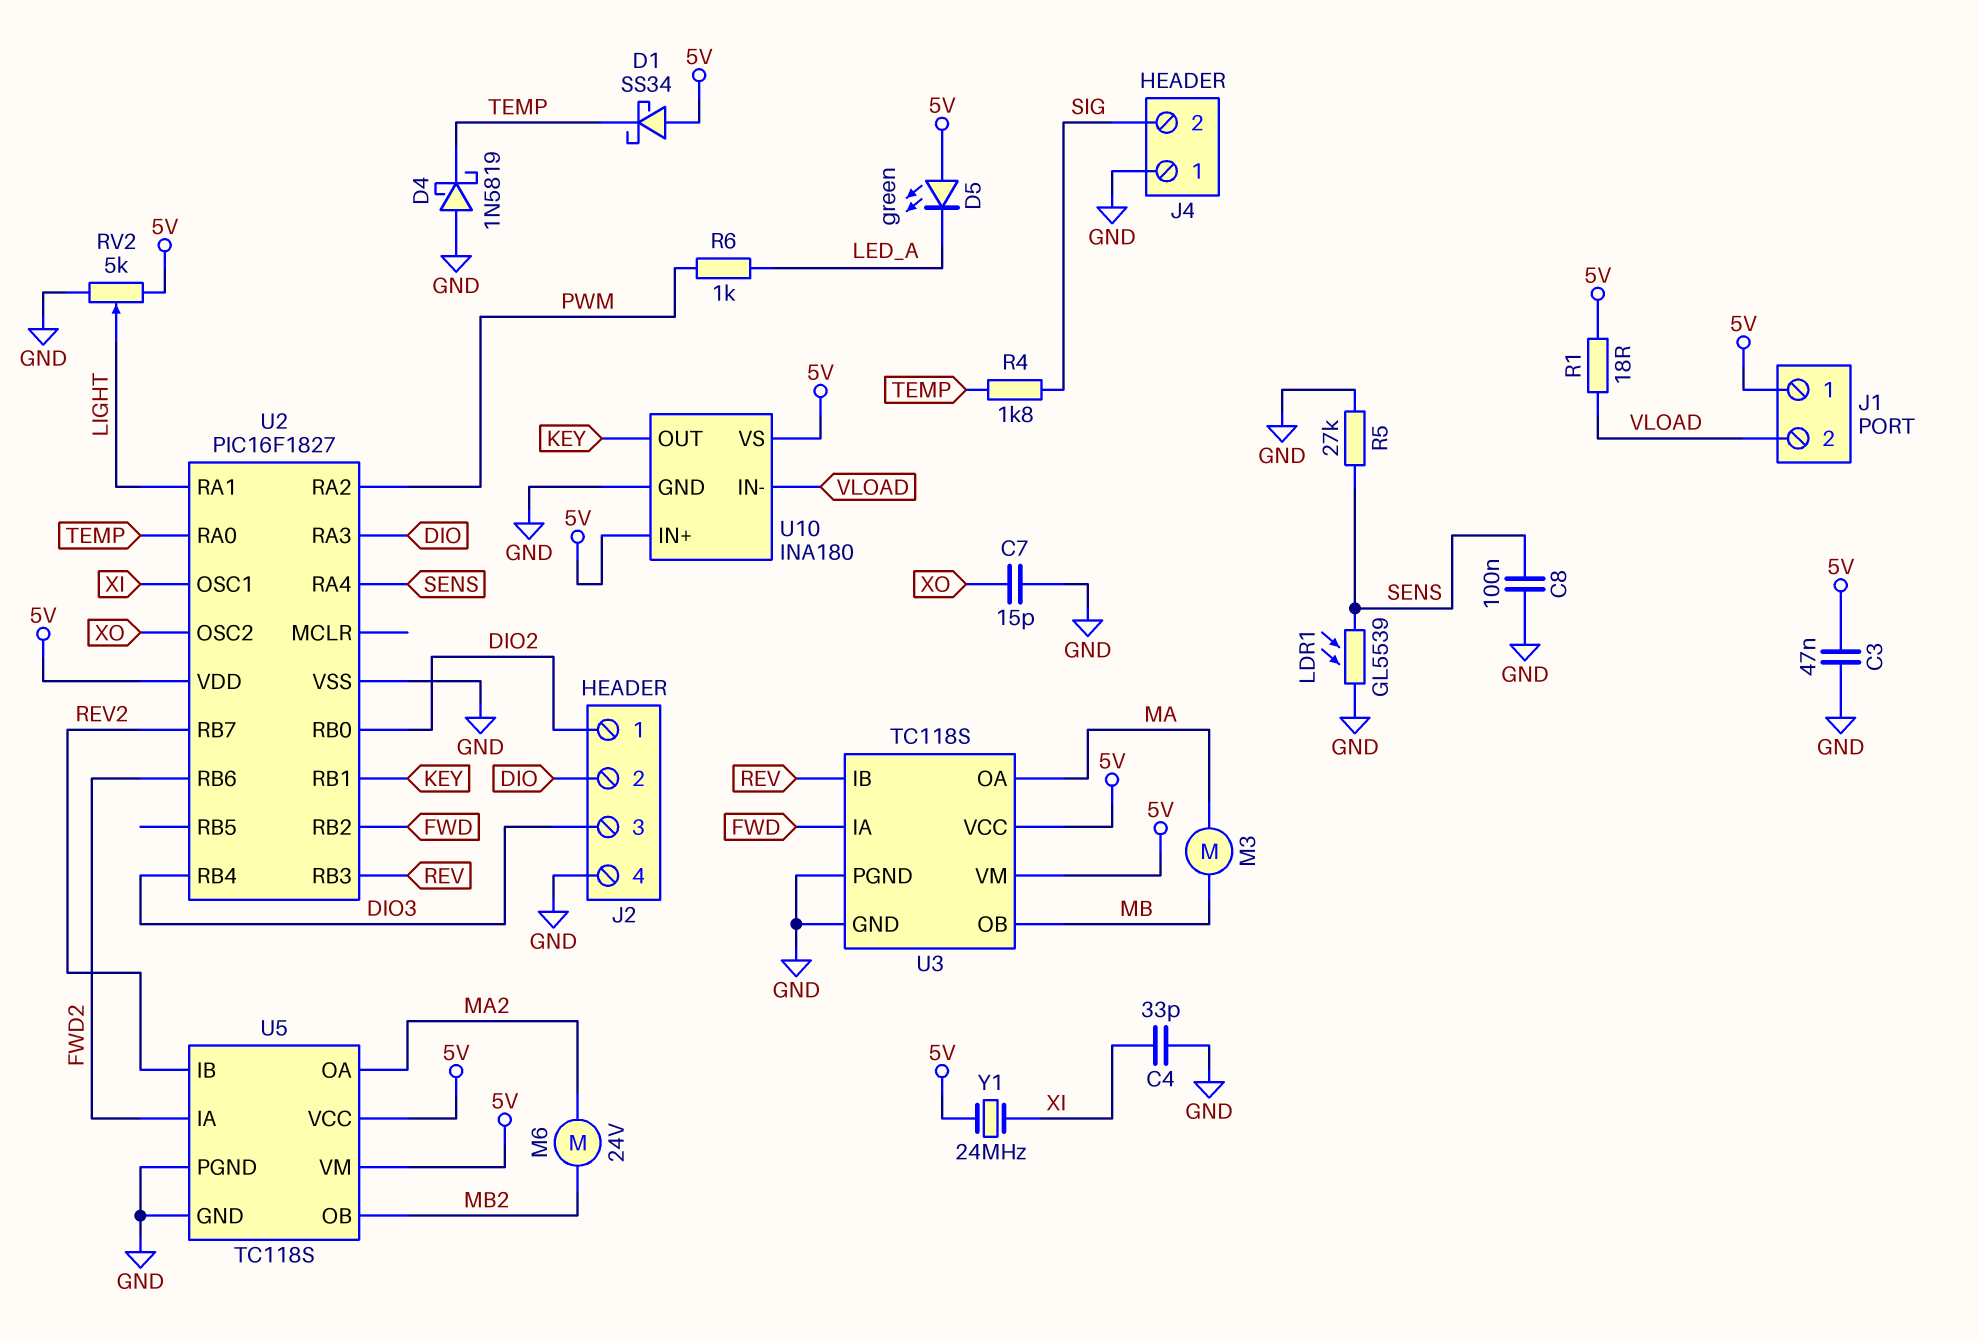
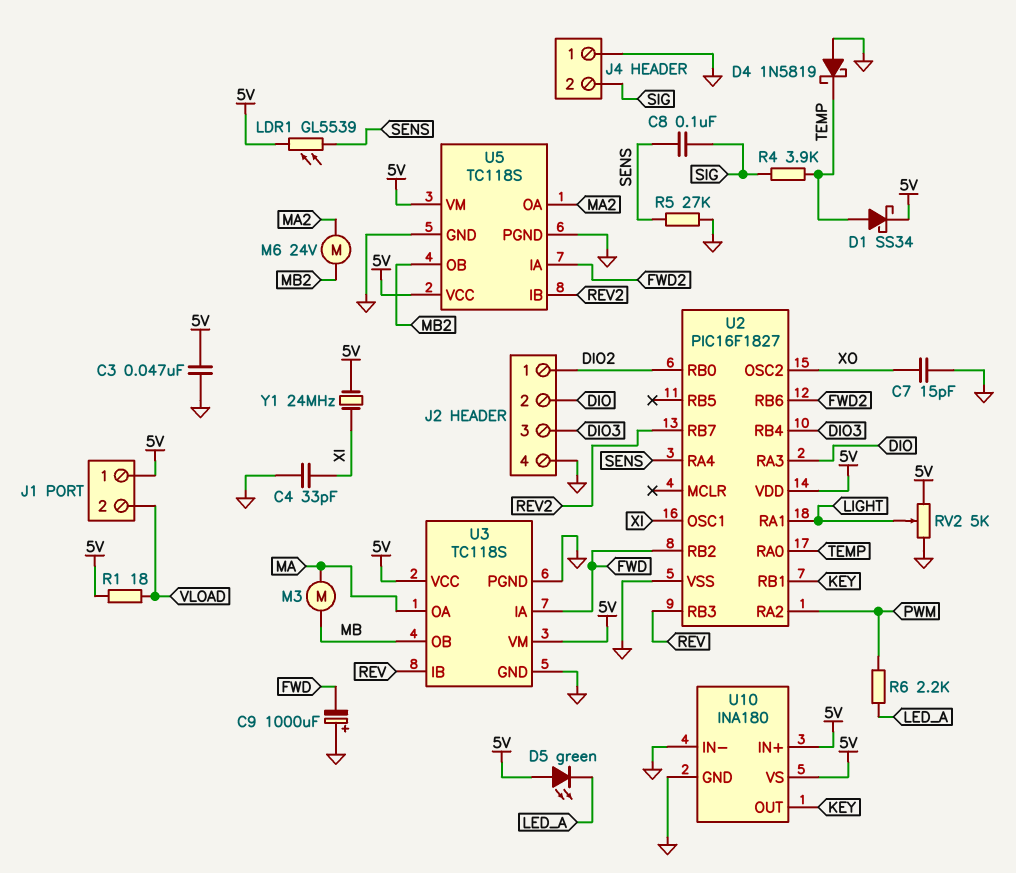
C8: 100nF (GND, SENS) -> 100nF (SENS, SIG)
C9: none -> 1000uF (plus GND, minus FWD)
D1: schottky SS34 (A 5V, K TEMP) -> schottky SS34 (A TEMP, K 5V)
LDR1: GL5539 (GND, SENS) -> GL5539 (5V, SENS)
R4: 1.8k (SIG, TEMP) -> 3.9k (SIG, TEMP)
R6: 1k (LED_A, PWM) -> 2.2k (LED_A, PWM)
U10 pin IN-: VLOAD -> GND

